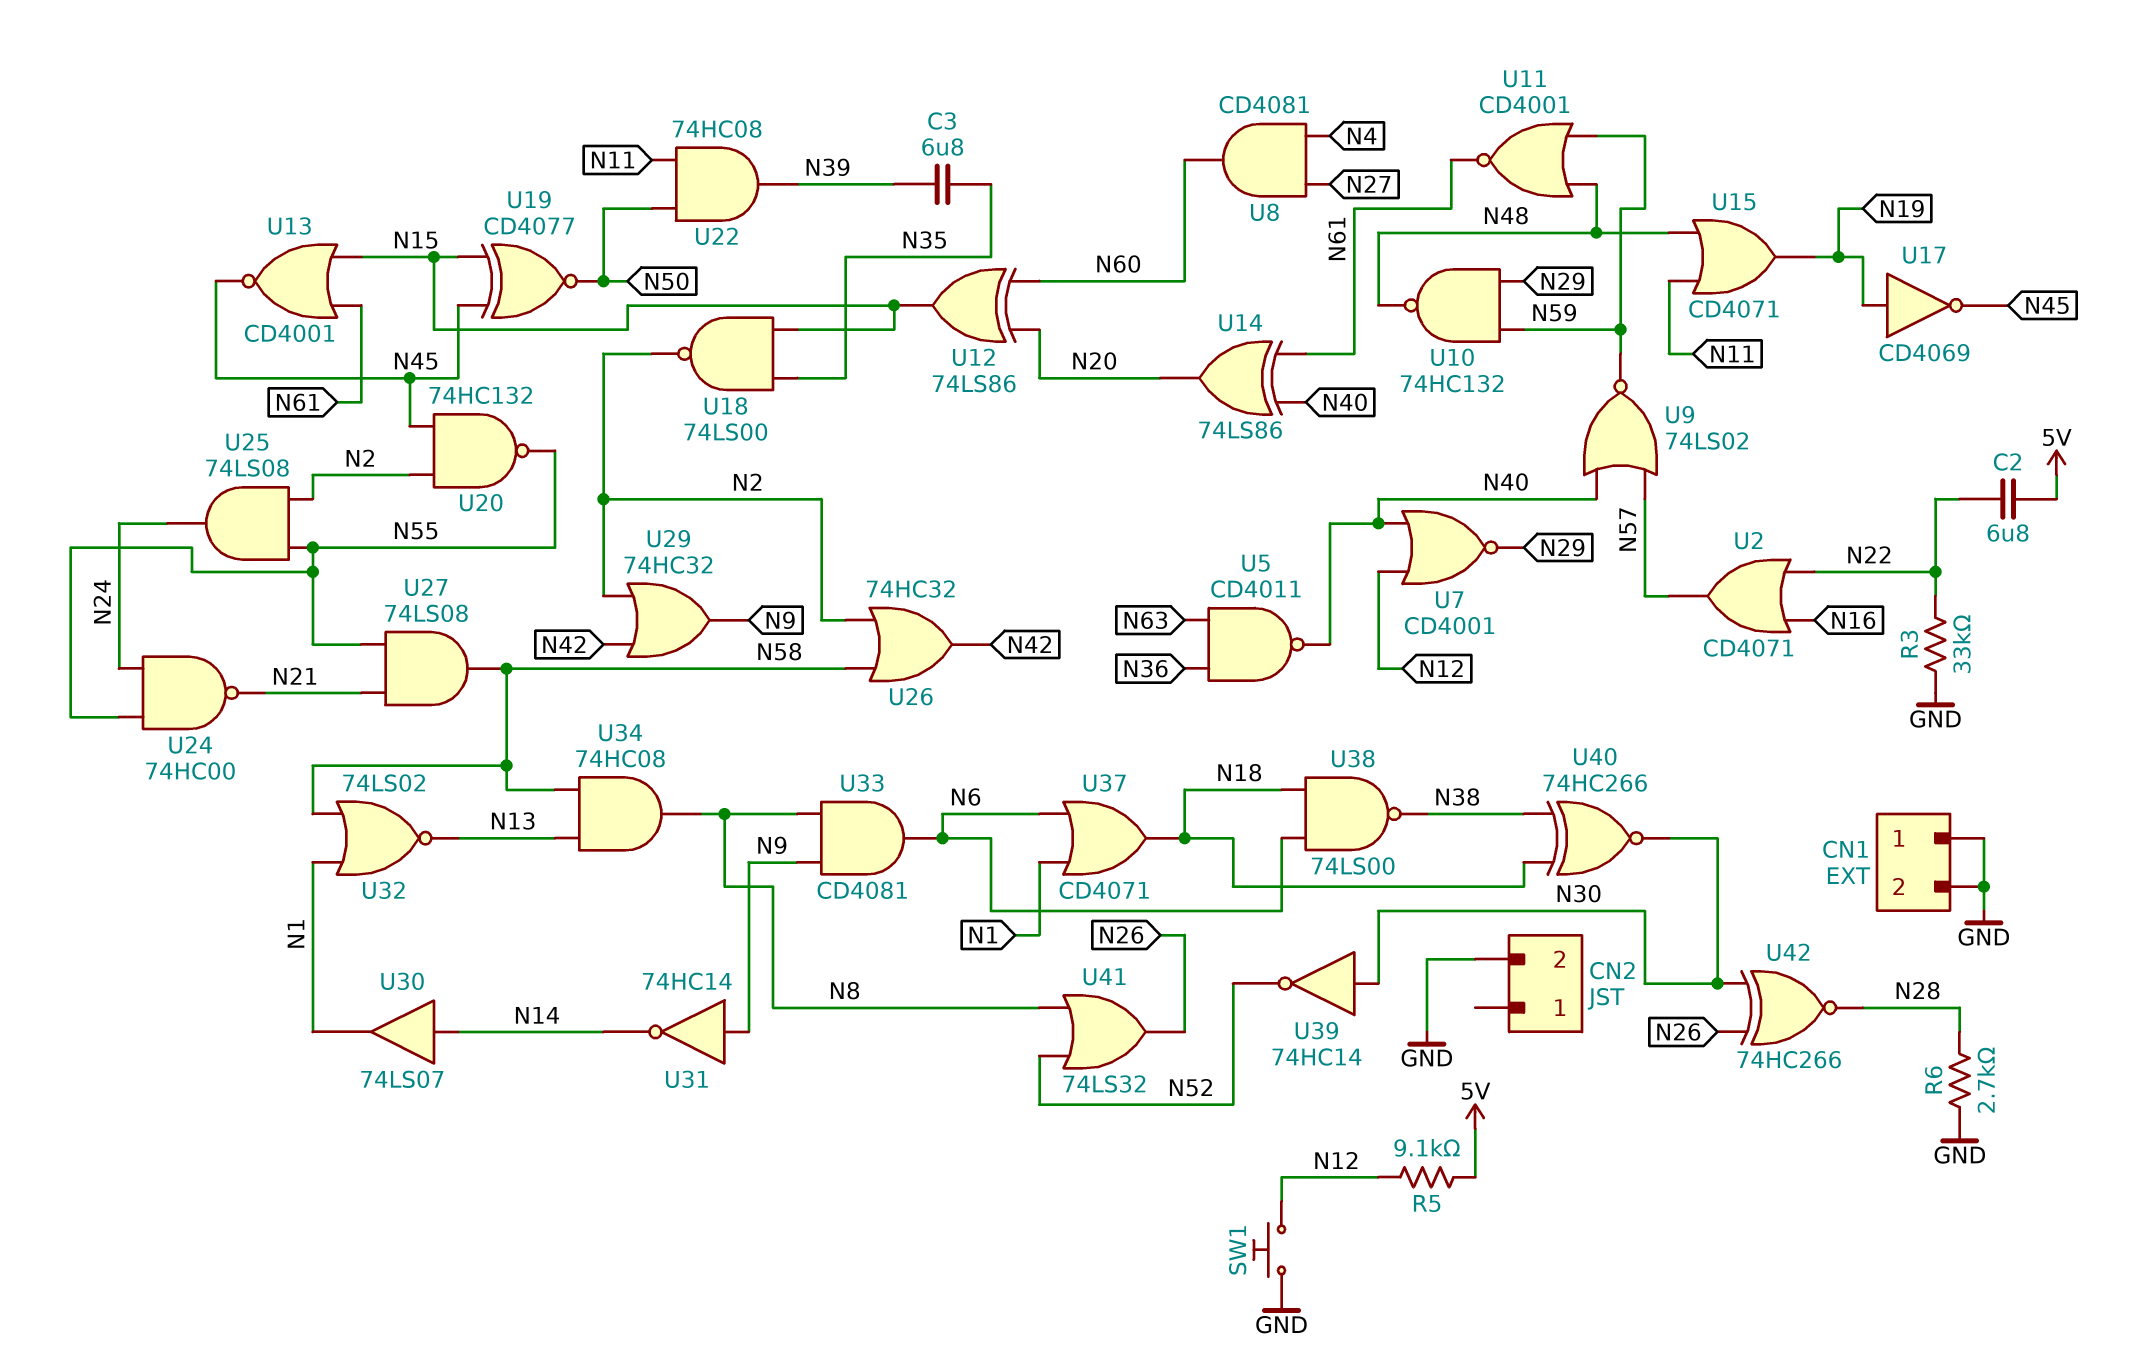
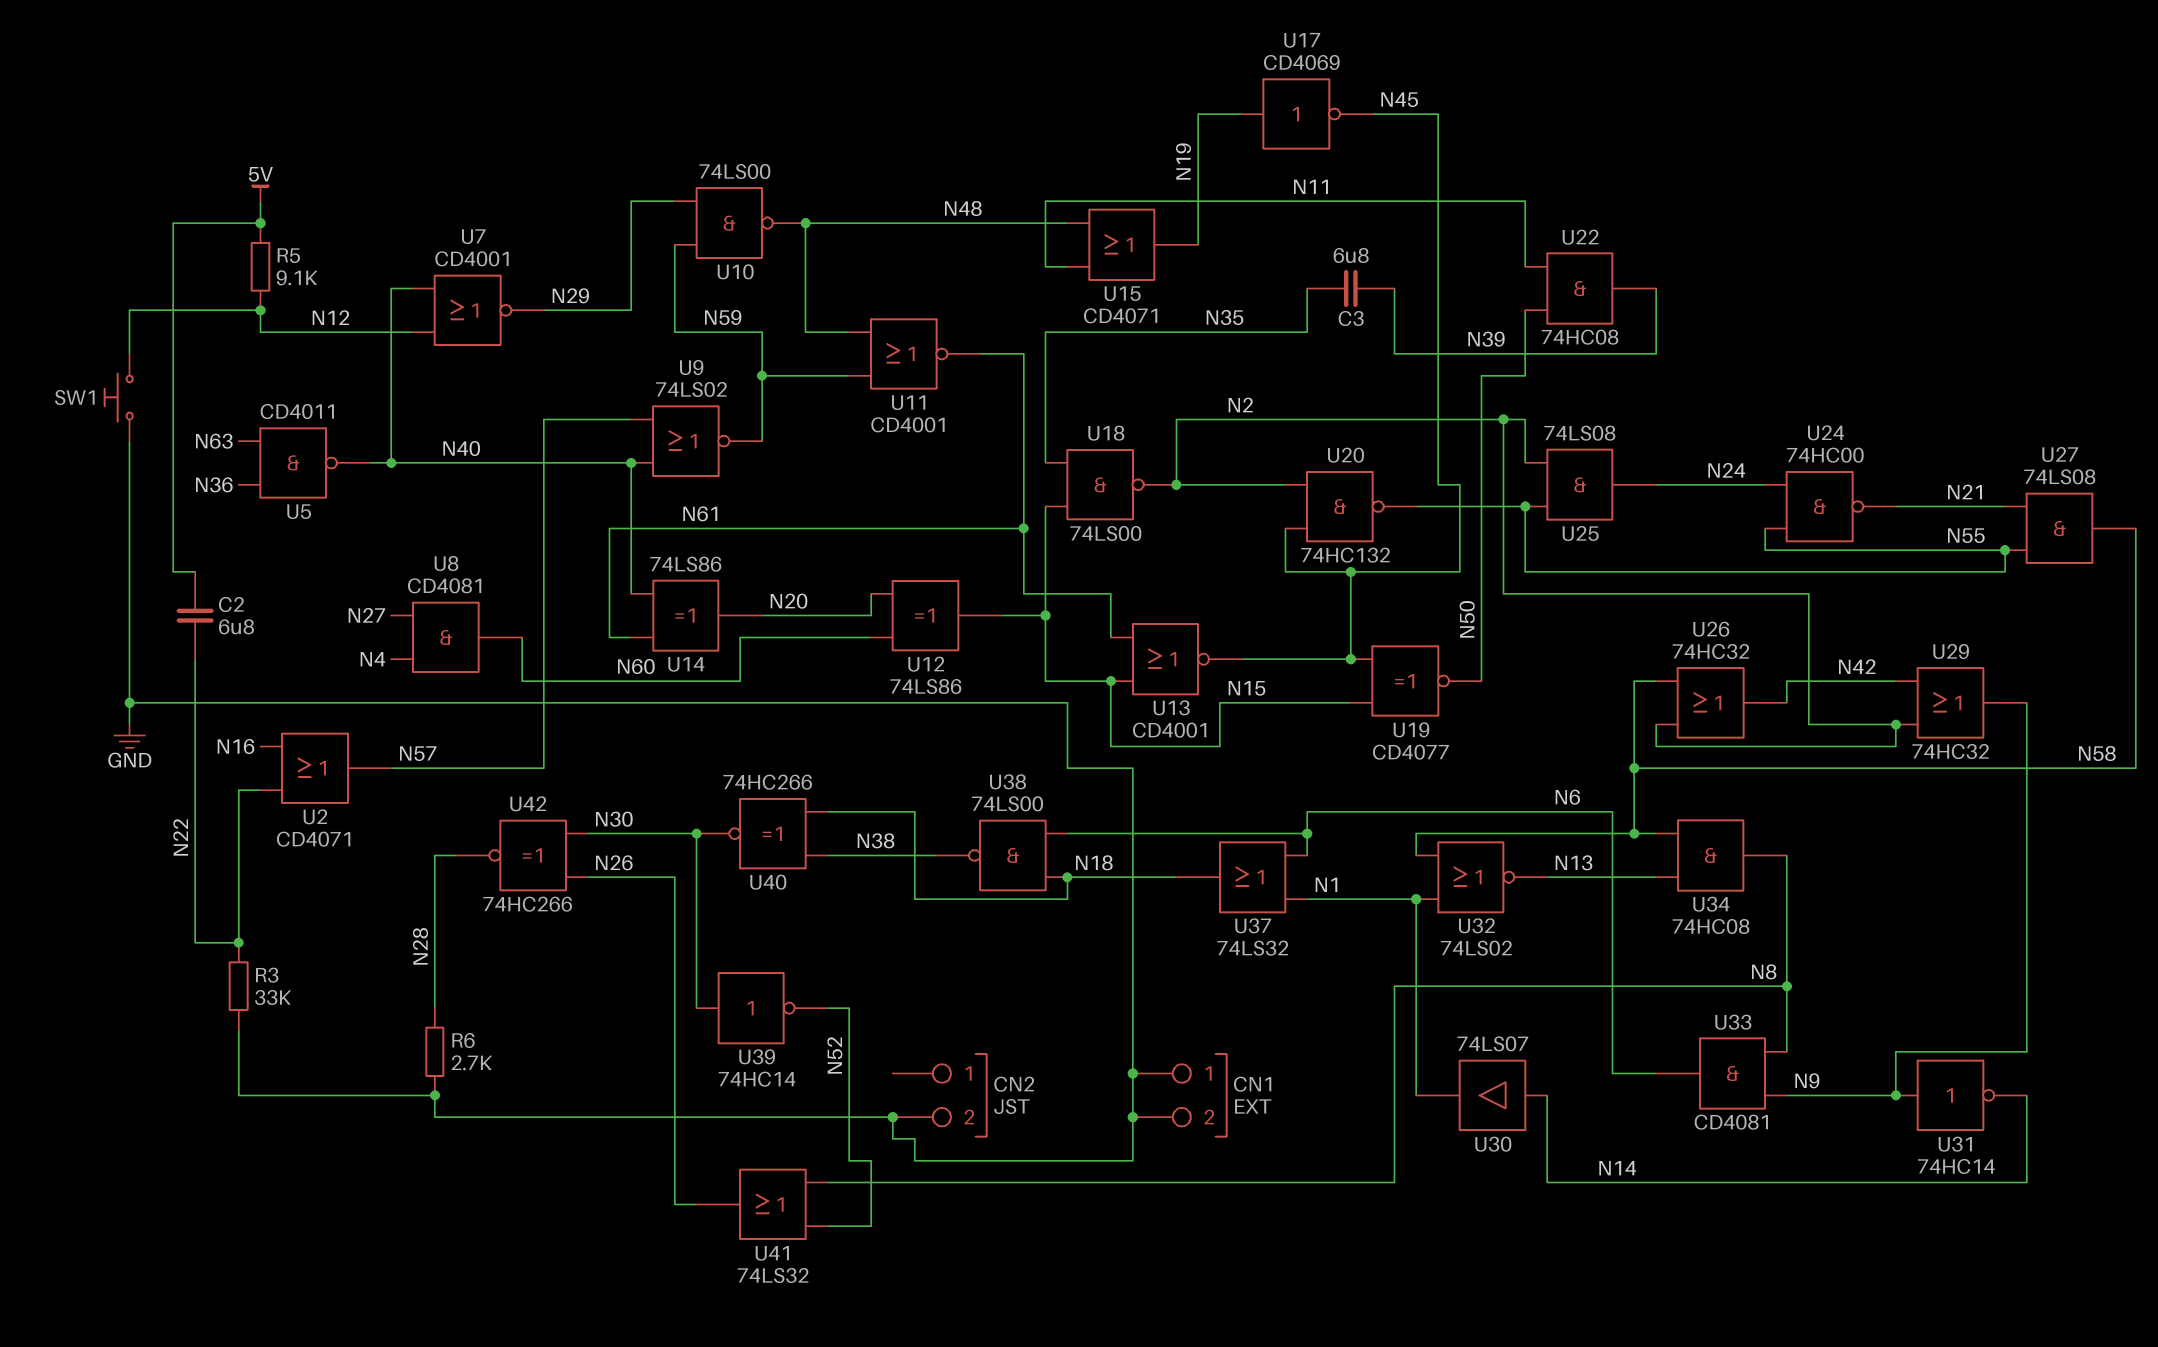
U10: NAND 74HC132 (in N29, in N59, out N48) -> NAND 74LS00 (in N29, in N59, out N48)
U37: OR CD4071 (in N1, in N6, out N18) -> OR 74LS32 (in N1, in N6, out N18)

